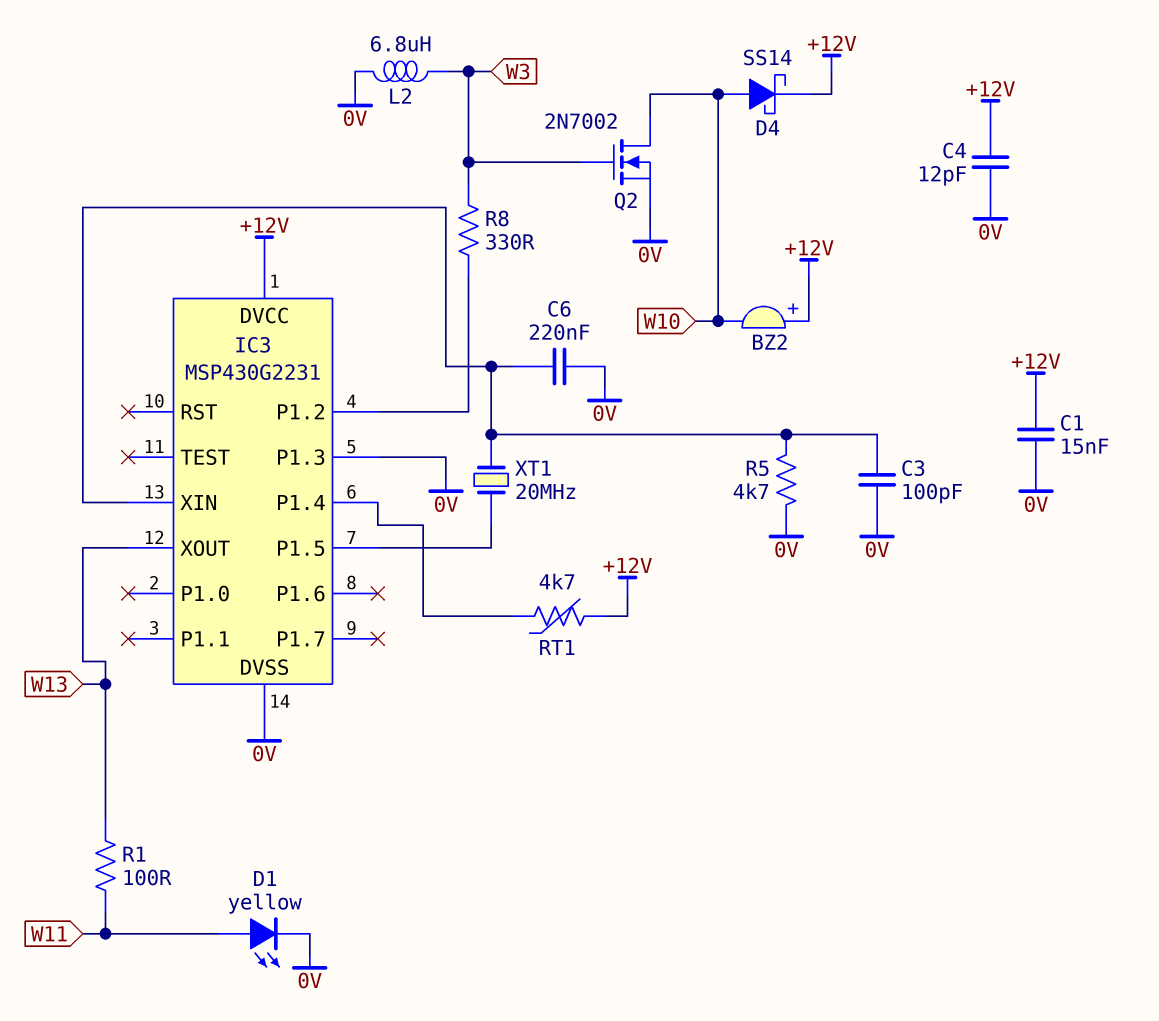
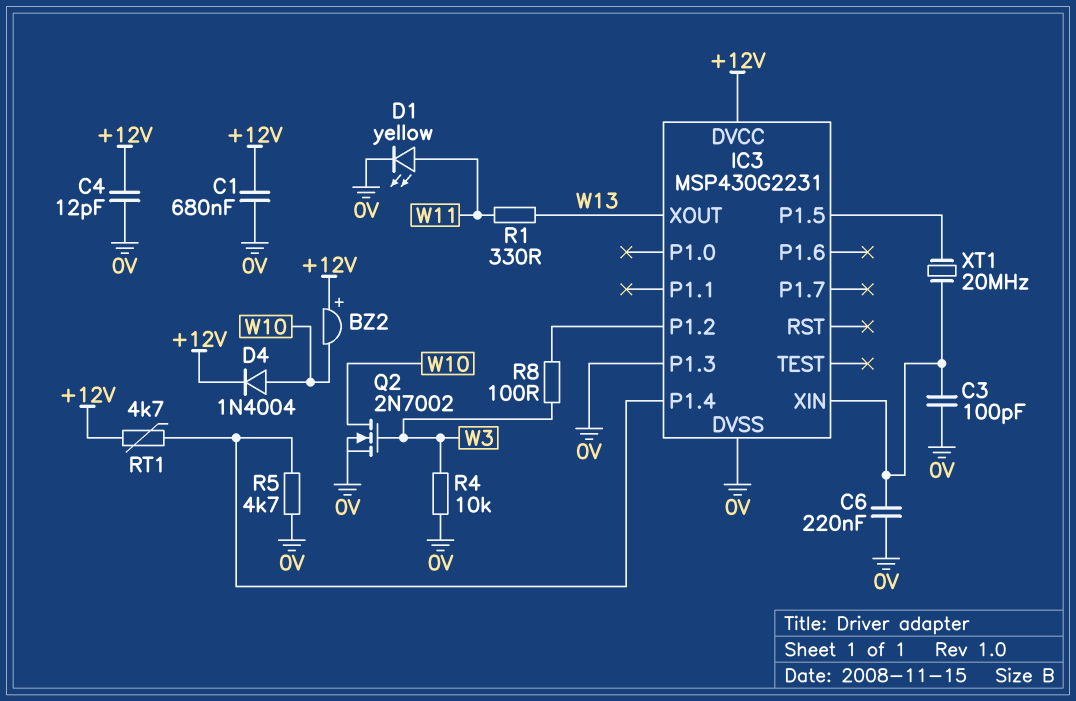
C1: 15nF (+12V, 0V) -> 680nF (+12V, 0V)
D4: schottky SS14 (A W10, K +12V) -> diode 1N4004 (A W10, K +12V)
L2: 6.8uH (0V, W3) -> none
R1: 100 (W11, W13) -> 330 (W11, W13)
R4: none -> 10k (0V, W3)
R5: 4.7k (0V, IC3/XIN) -> 4.7k (0V, IC3/P1.4)
R8: 330 (IC3/P1.2, W3) -> 100 (IC3/P1.2, W3)

